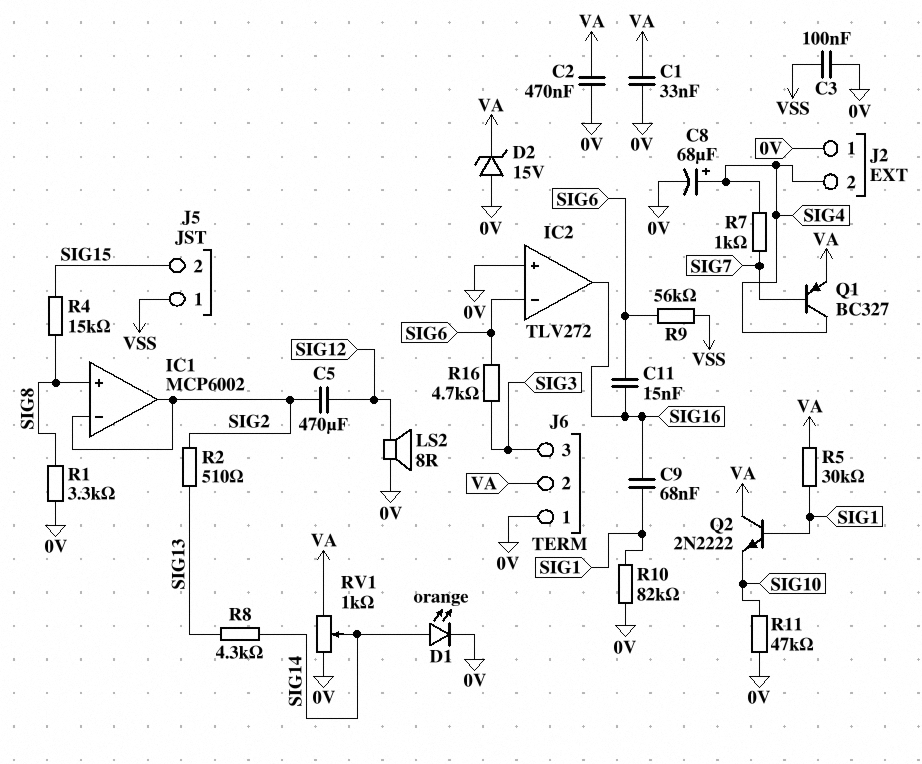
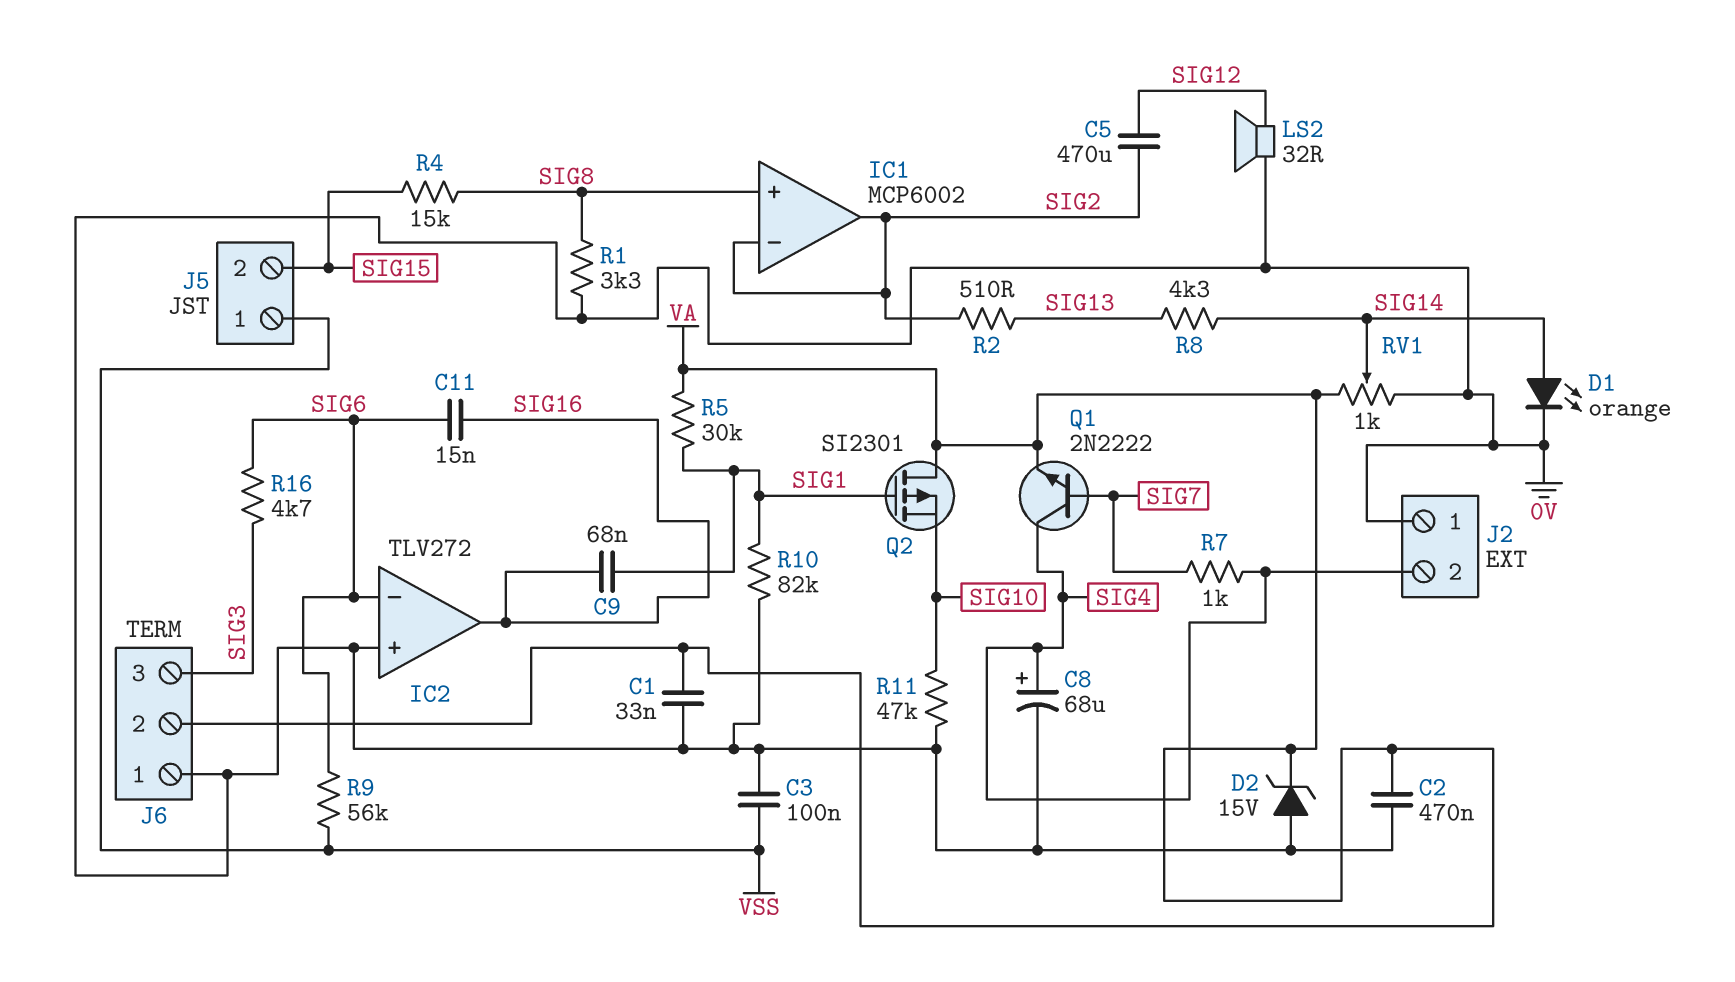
LS2: speaker 8R (0V, SIG12) -> speaker 32R (0V, SIG12)
Q1: PNP BC327 (B SIG7, C SIG4, E VA) -> NPN 2N2222 (B SIG7, C SIG4, E VA)
Q2: NPN 2N2222 (B SIG1, C VA, E SIG10) -> PMOS SI2301 (G SIG1, D VA, S SIG10)

